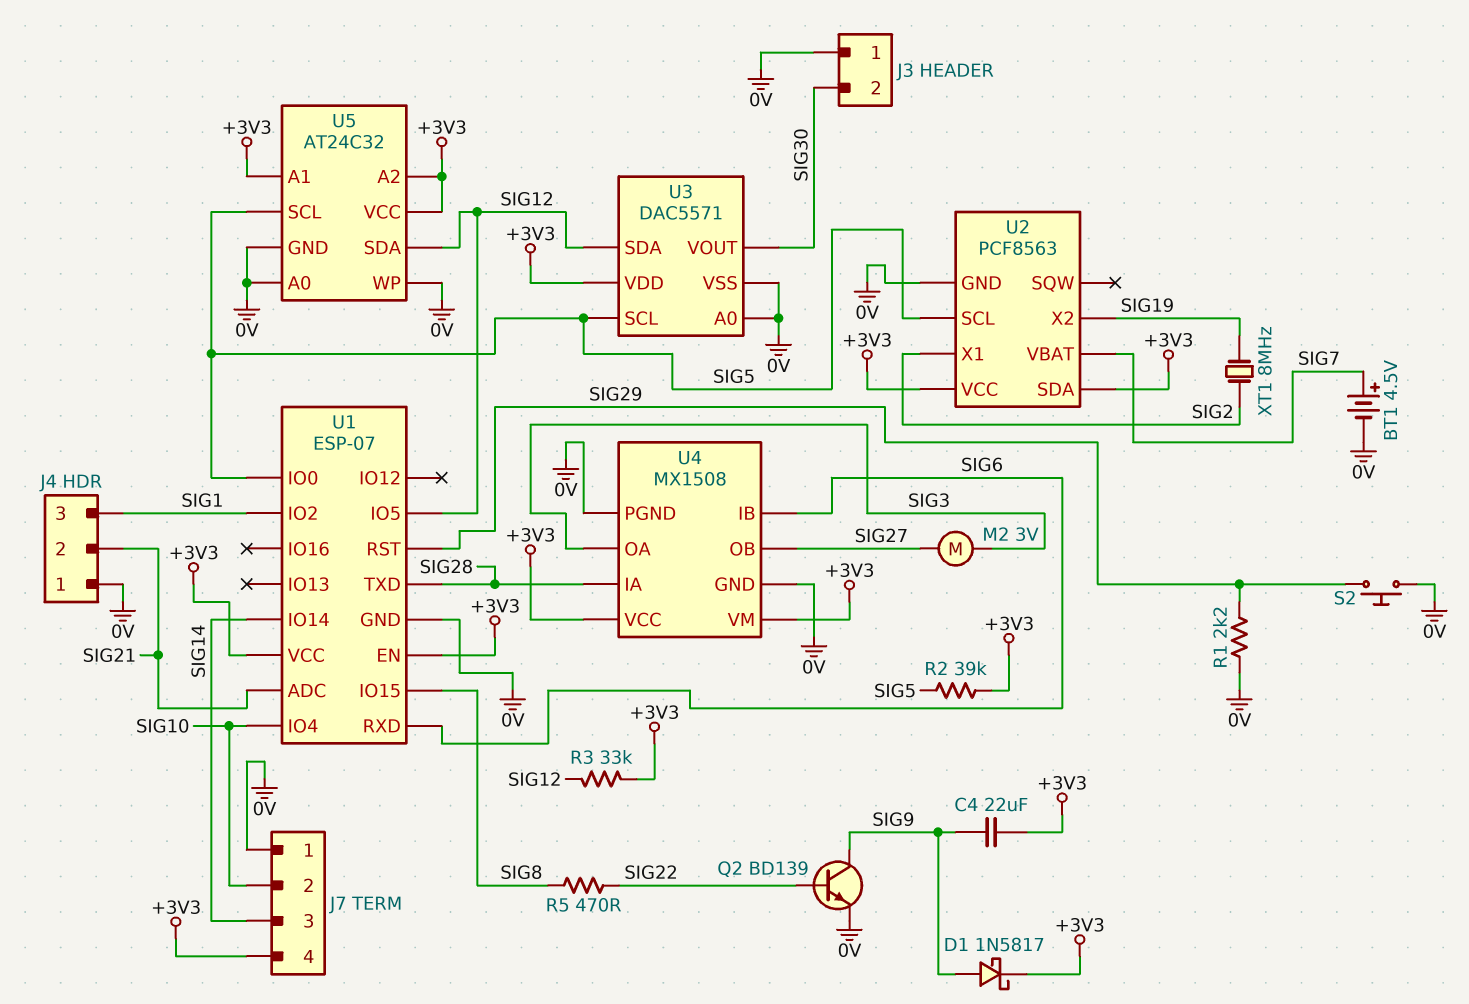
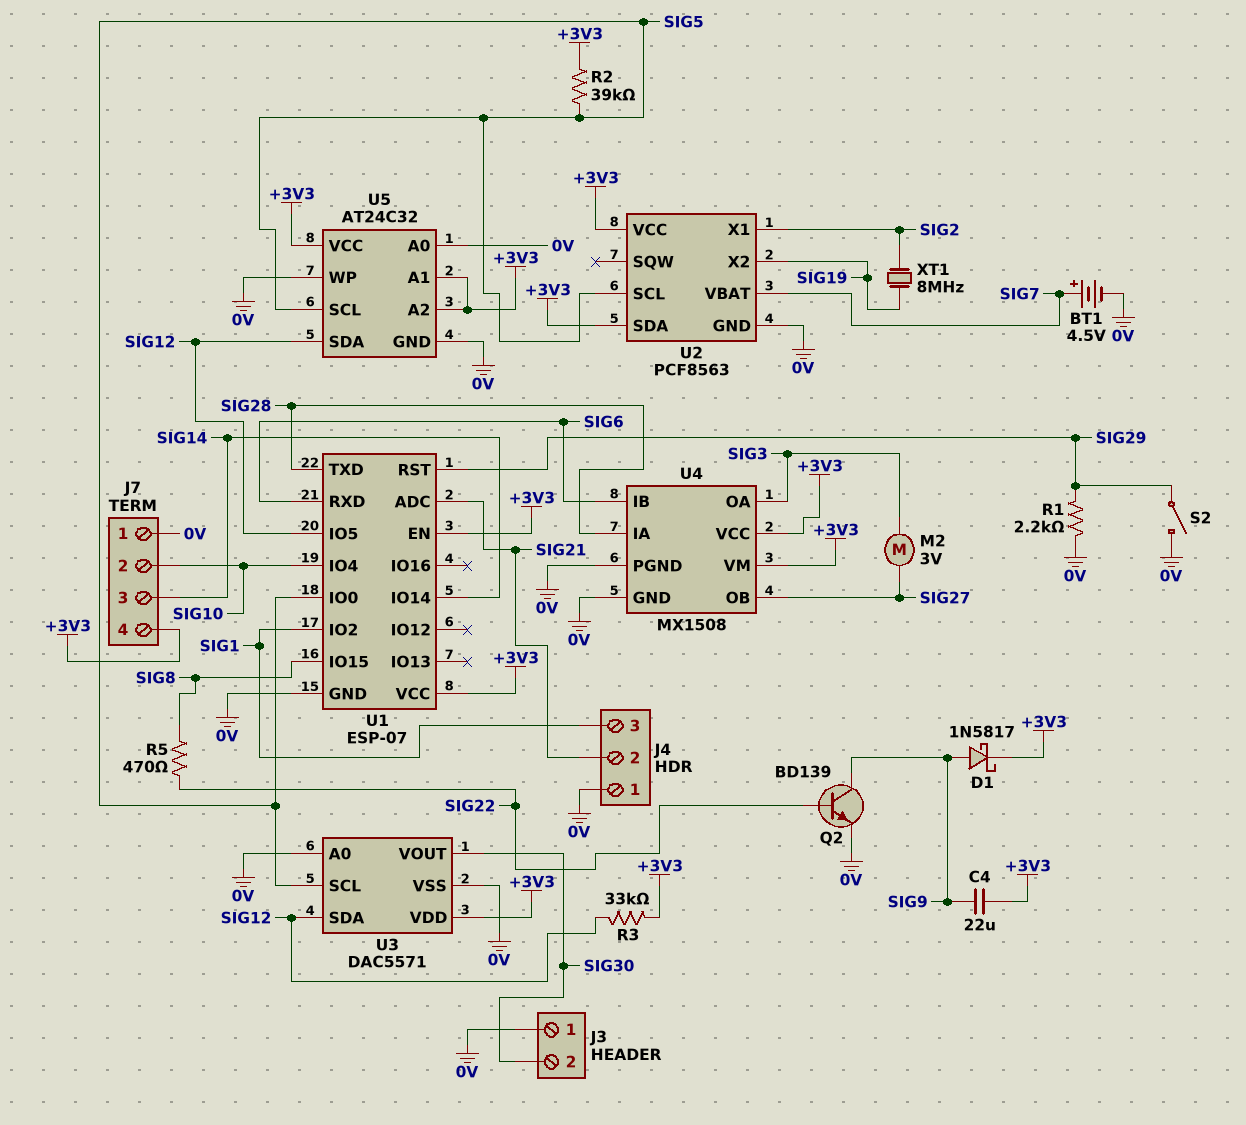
S2: button (0V, SIG29) -> switch (0V, SIG29)

